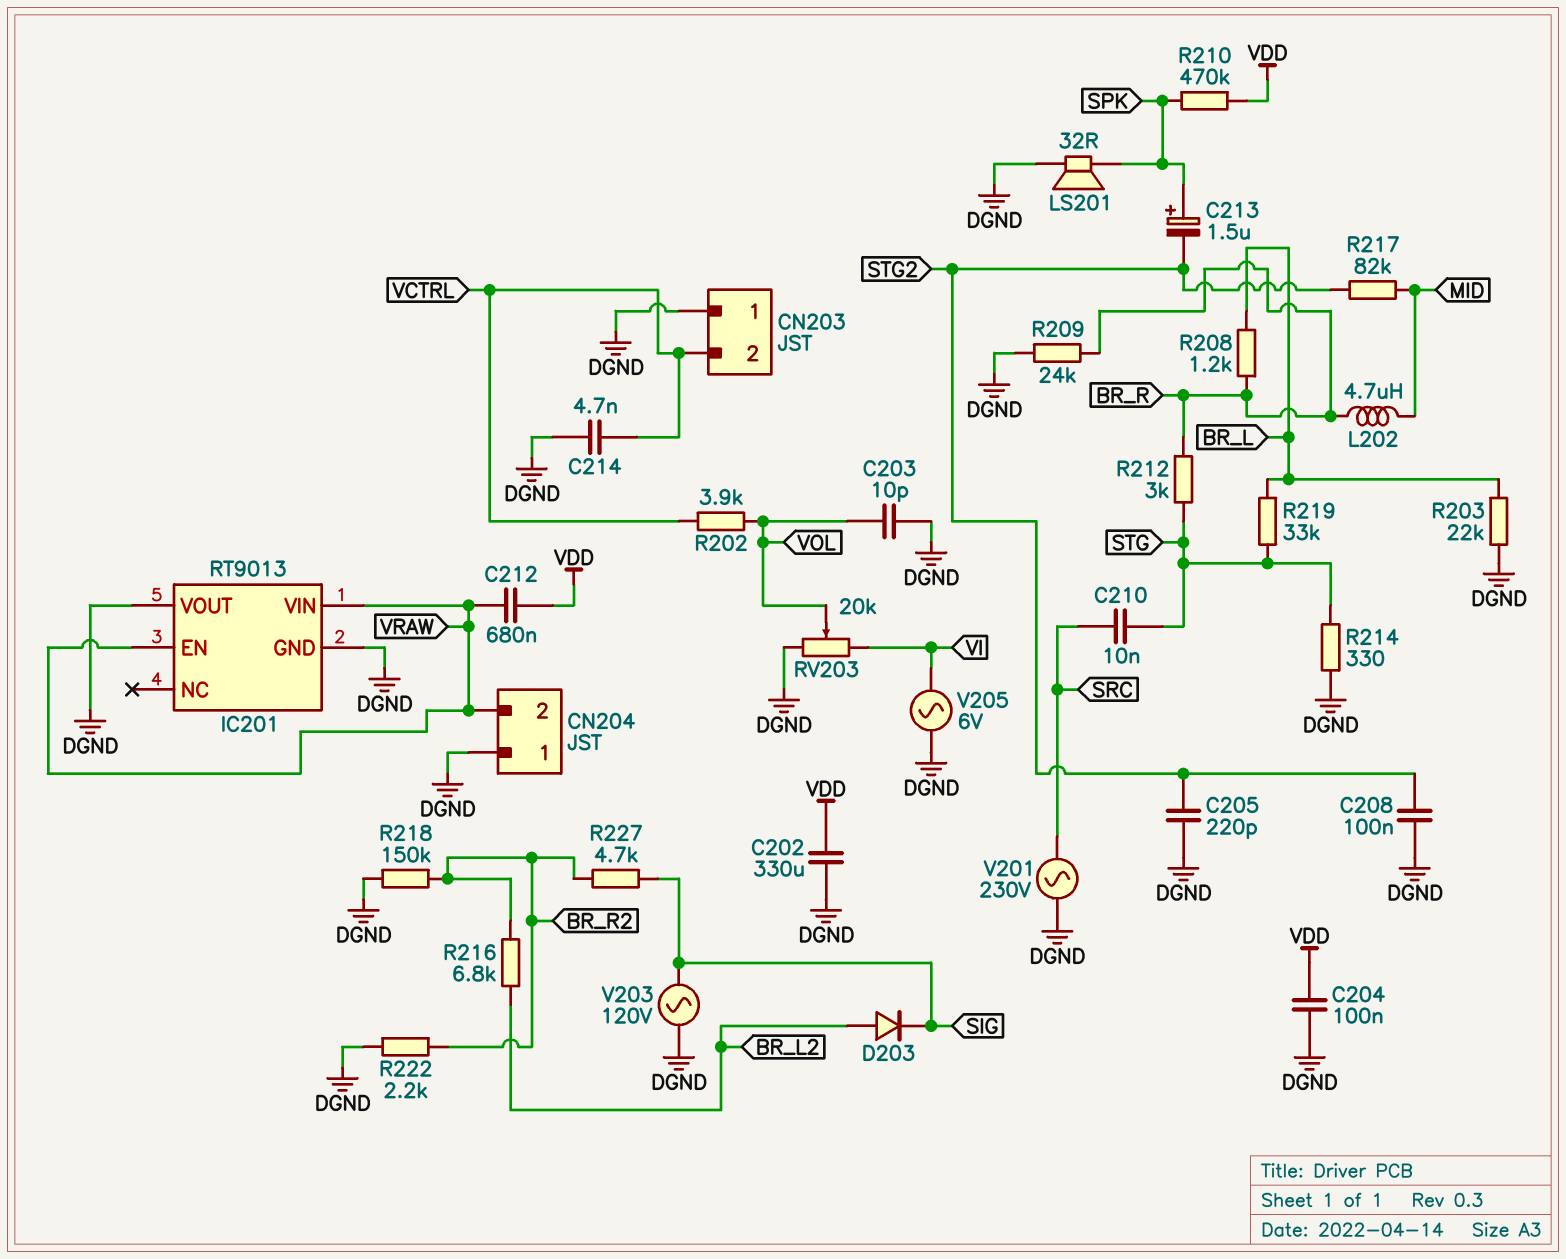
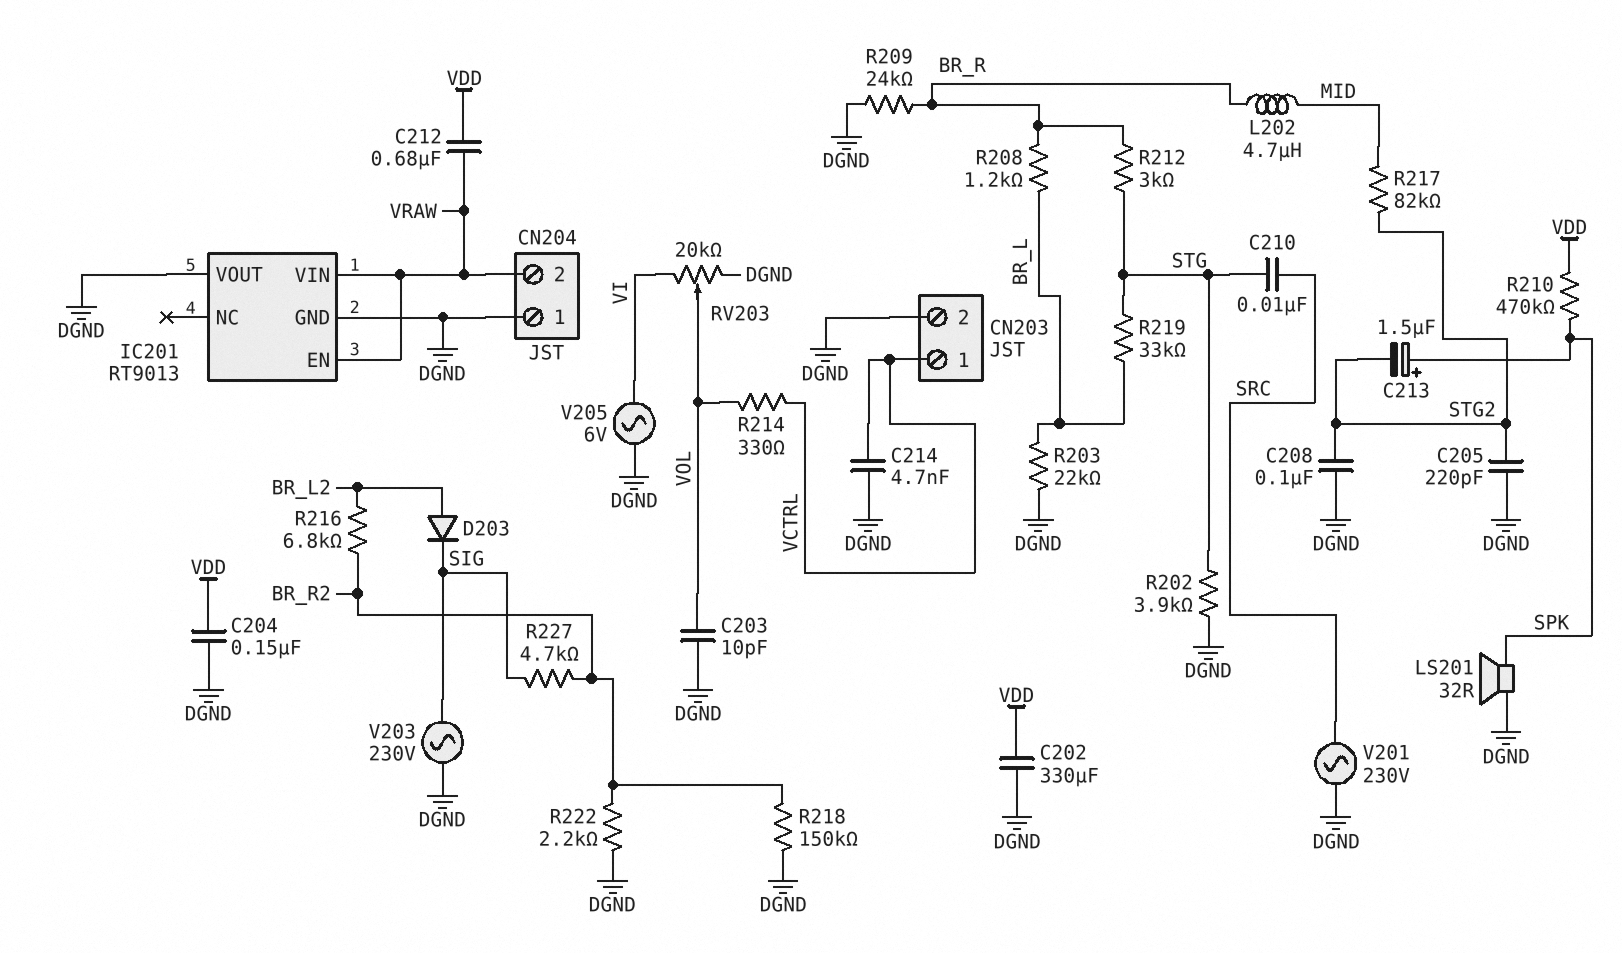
C204: 100nF (DGND, VDD) -> 150nF (DGND, VDD)
CN203 pin 1: DGND -> VCTRL
CN203 pin 2: VCTRL -> DGND
R202: 3.9k (VCTRL, VOL) -> 3.9k (DGND, STG)
R214: 330 (DGND, STG) -> 330 (VCTRL, VOL)
V203: AC 120V (DGND, SIG) -> AC 230V (DGND, SIG)

